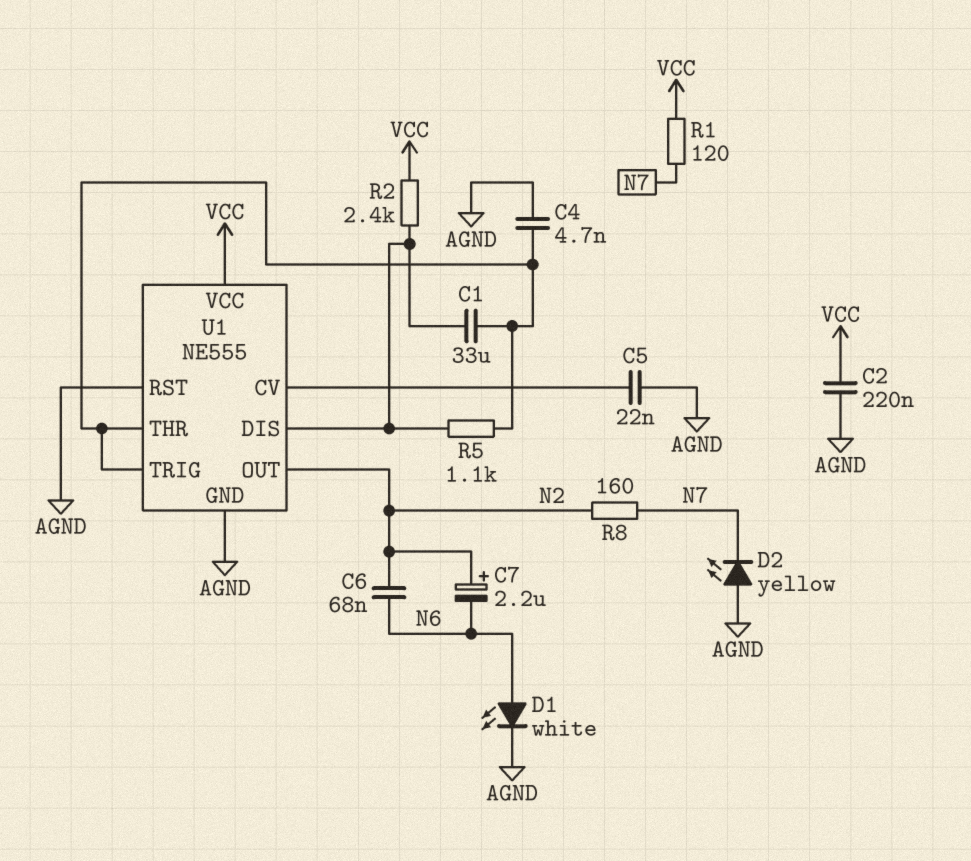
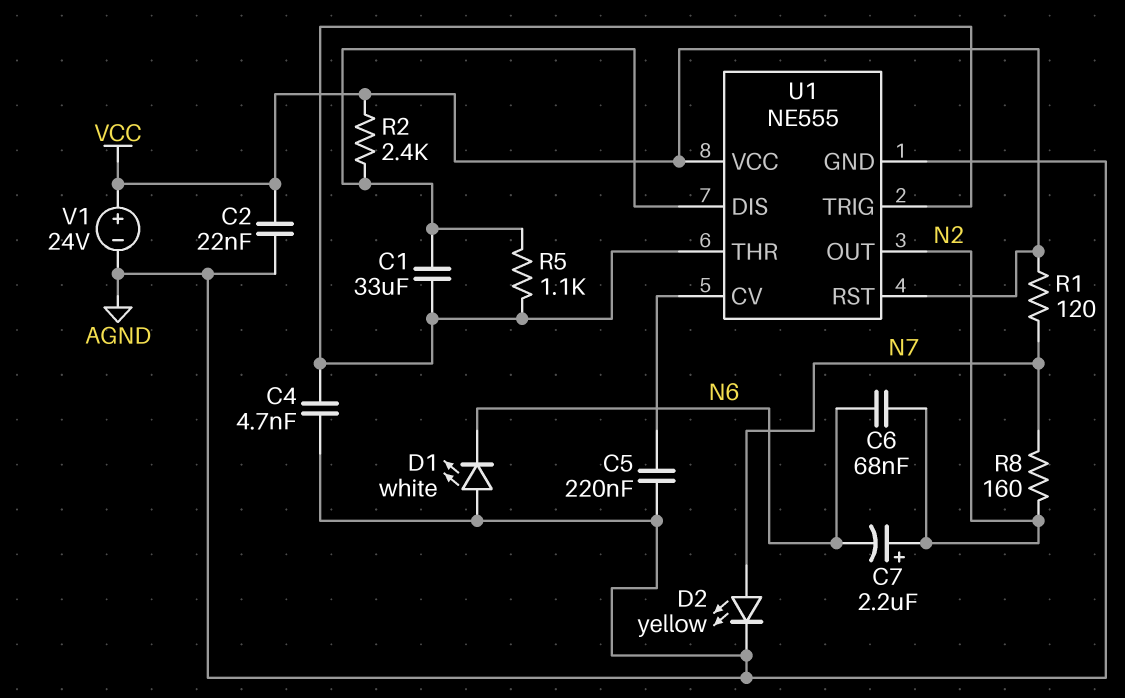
C2: 220nF (AGND, VCC) -> 22nF (AGND, VCC)
C5: 22nF (AGND, U1/CV) -> 220nF (AGND, U1/CV)
D1: LED white (A N6, K AGND) -> LED white (A AGND, K N6)
D2: LED yellow (A AGND, K N7) -> LED yellow (A N7, K AGND)
U1 pin RST: AGND -> VCC
V1: none -> 24V (plus VCC, minus AGND)

